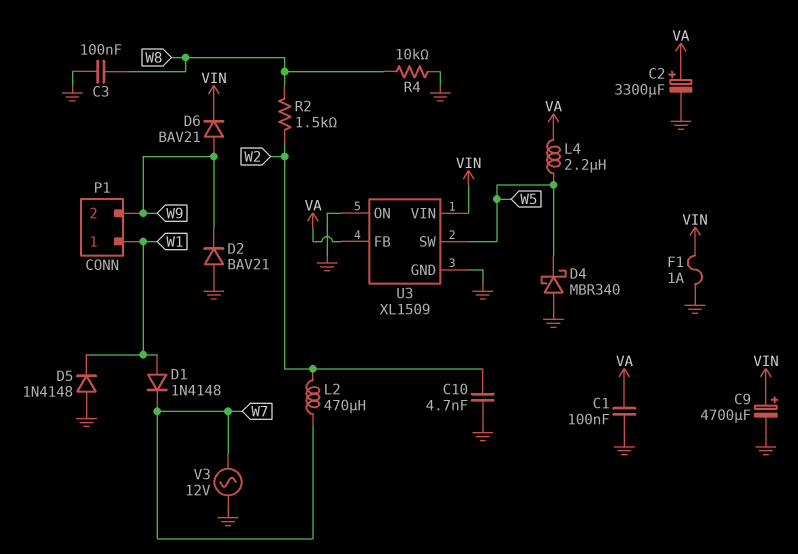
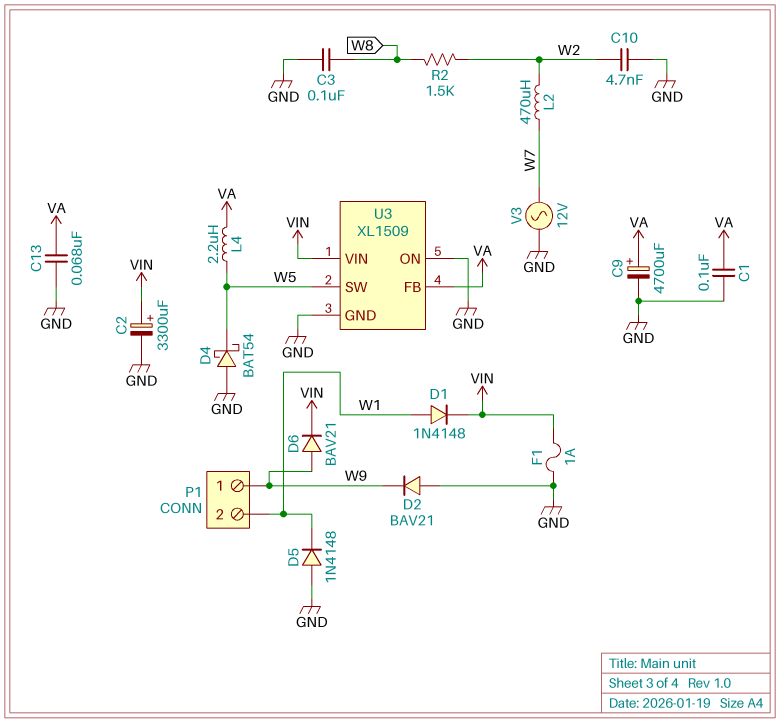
C2: 3300uF (plus VA, minus GND) -> 3300uF (plus VIN, minus GND)
C9: 4700uF (plus VIN, minus GND) -> 4700uF (plus VA, minus GND)
C13: none -> 68nF (GND, VA)
D1: diode 1N4148 (A W1, K W7) -> diode 1N4148 (A W1, K VIN)
D4: schottky MBR340 (A GND, K W5) -> schottky BAT54 (A GND, K W5)
P1 pin 1: W1 -> W9
P1 pin 2: W9 -> W1
R4: 10k (GND, W8) -> none

